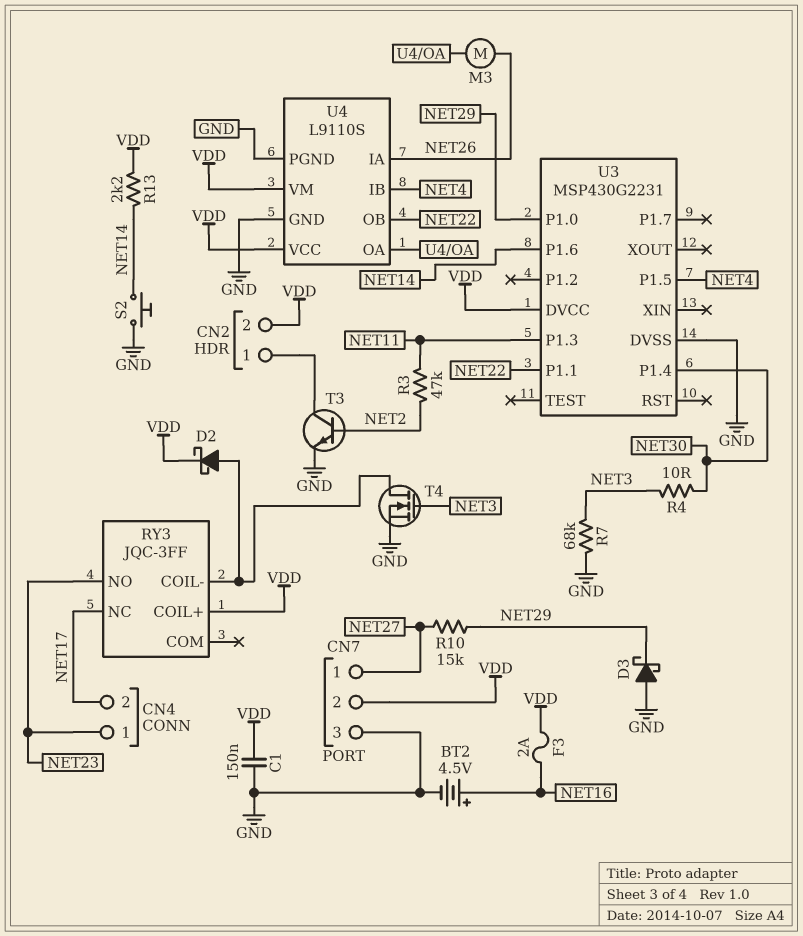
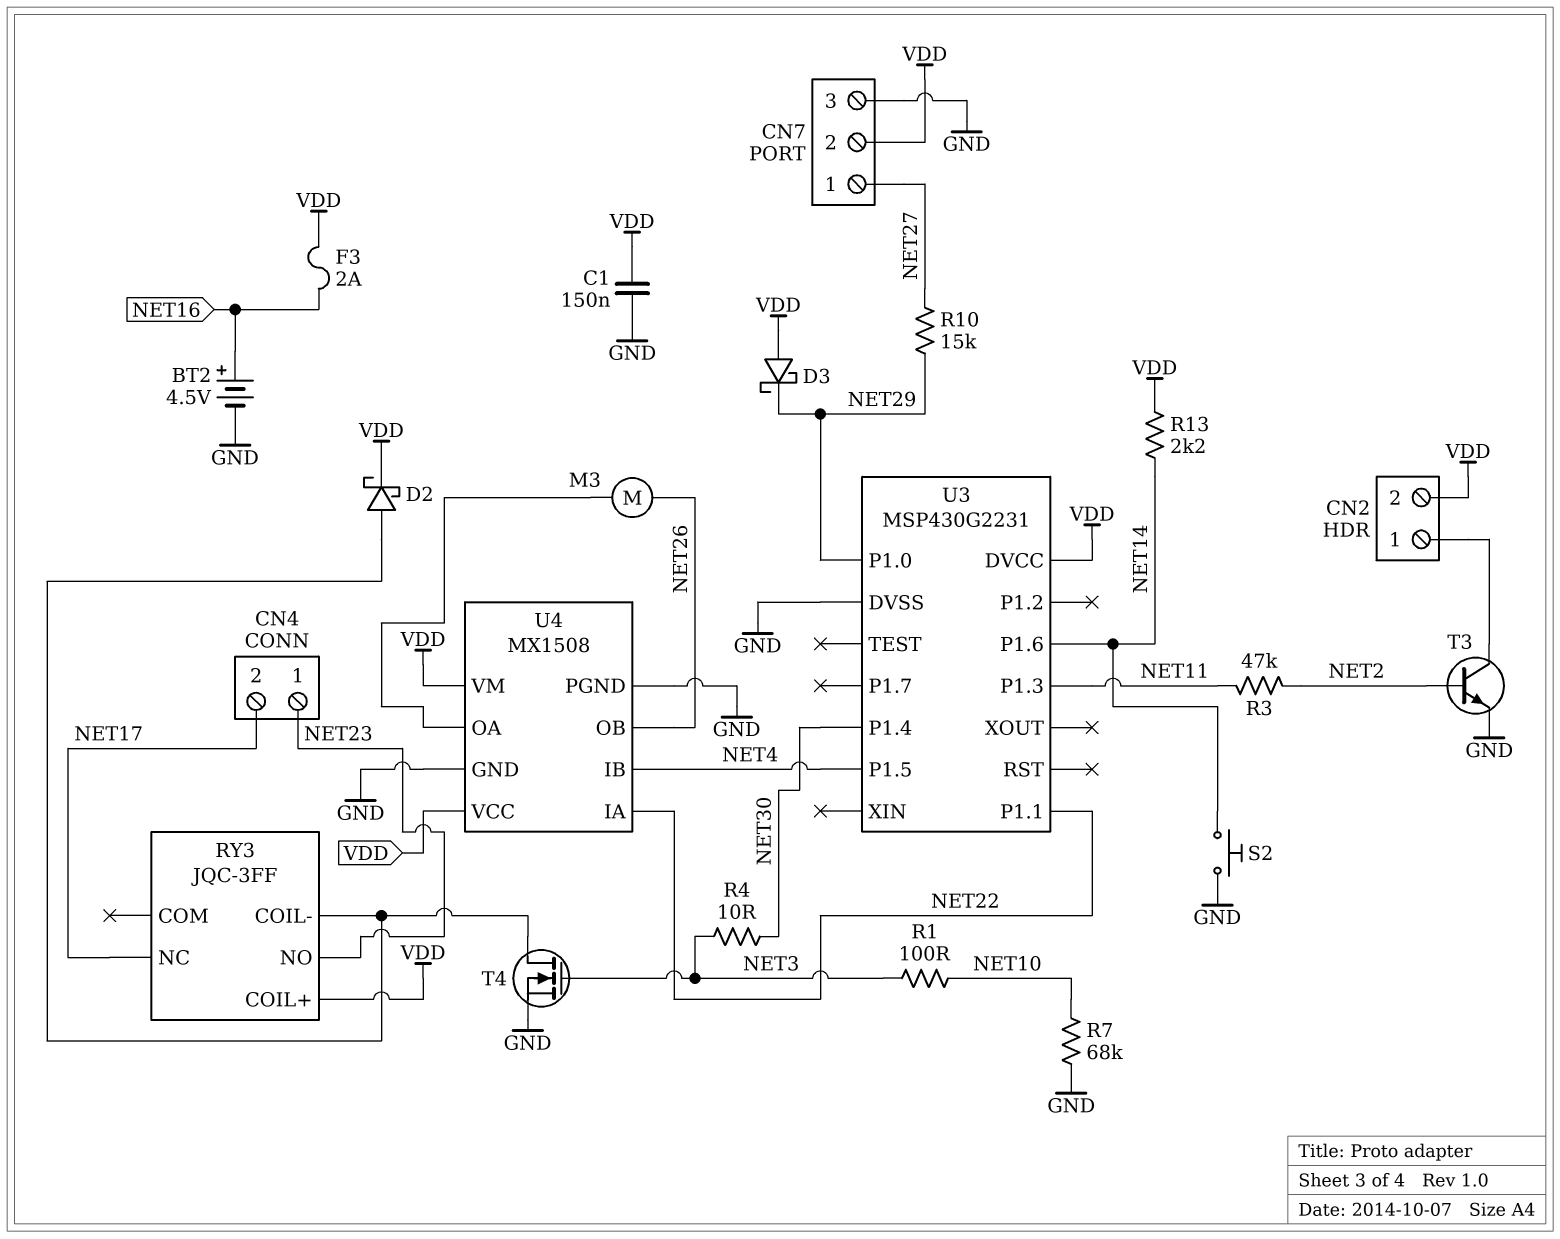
D3: schottky (A GND, K NET29) -> schottky (A VDD, K NET29)
R1: none -> 100 (NET3, NET10)
R7: 68k (GND, NET3) -> 68k (GND, NET10)
U4: L9110S -> MX1508
U4 pin IA: NET26 -> NET22
U4 pin OB: NET22 -> NET26

